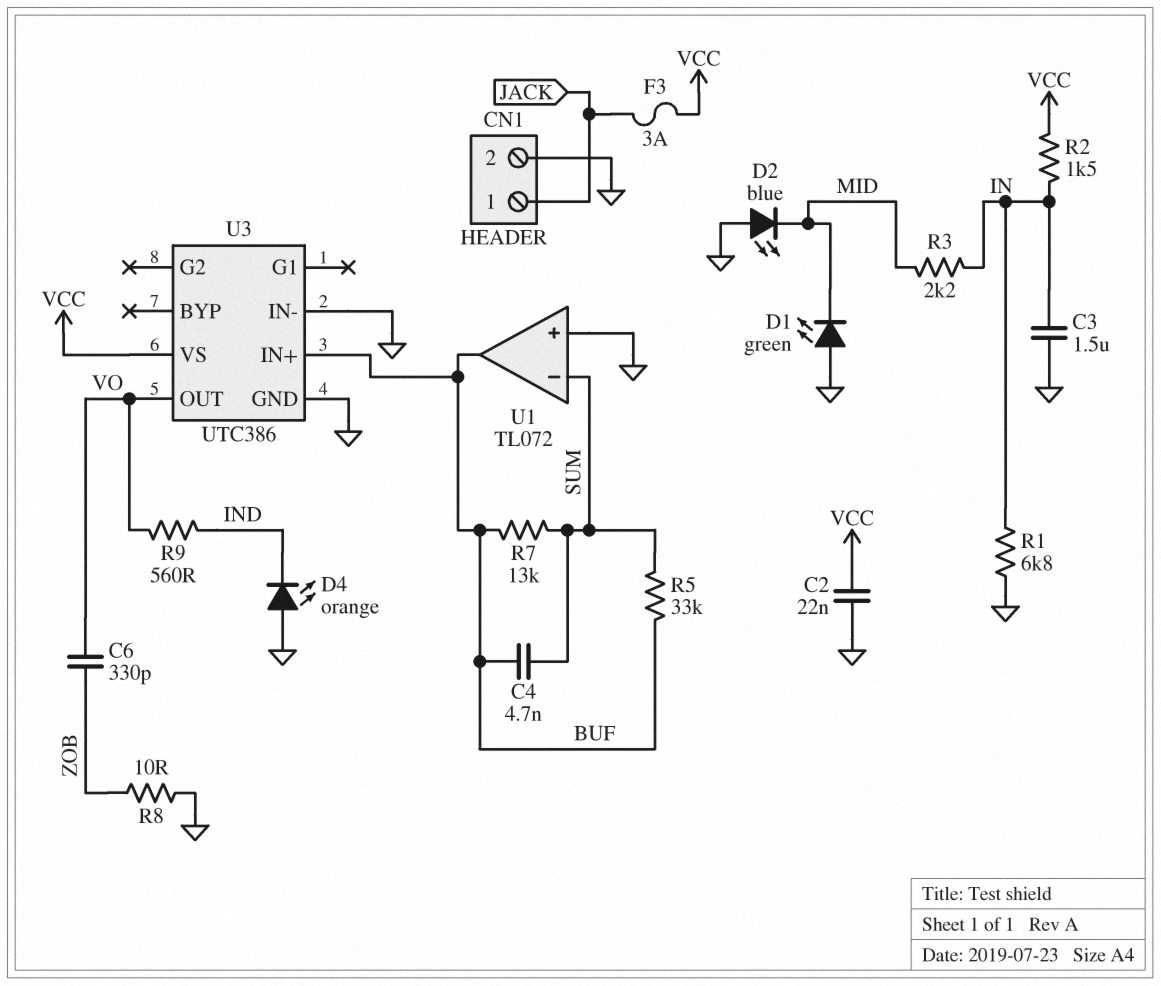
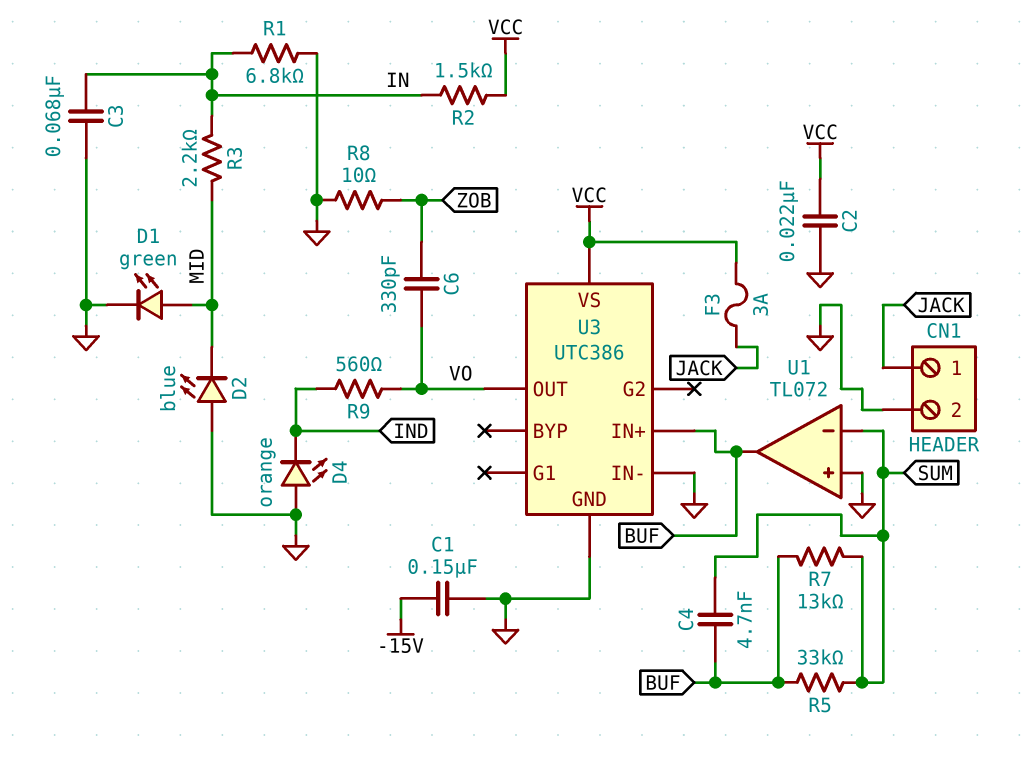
C1: none -> 150nF (-15V, GND)
C3: 1.5uF (GND, IN) -> 68nF (GND, IN)
D1: LED green (A GND, K MID) -> LED green (A MID, K GND)

